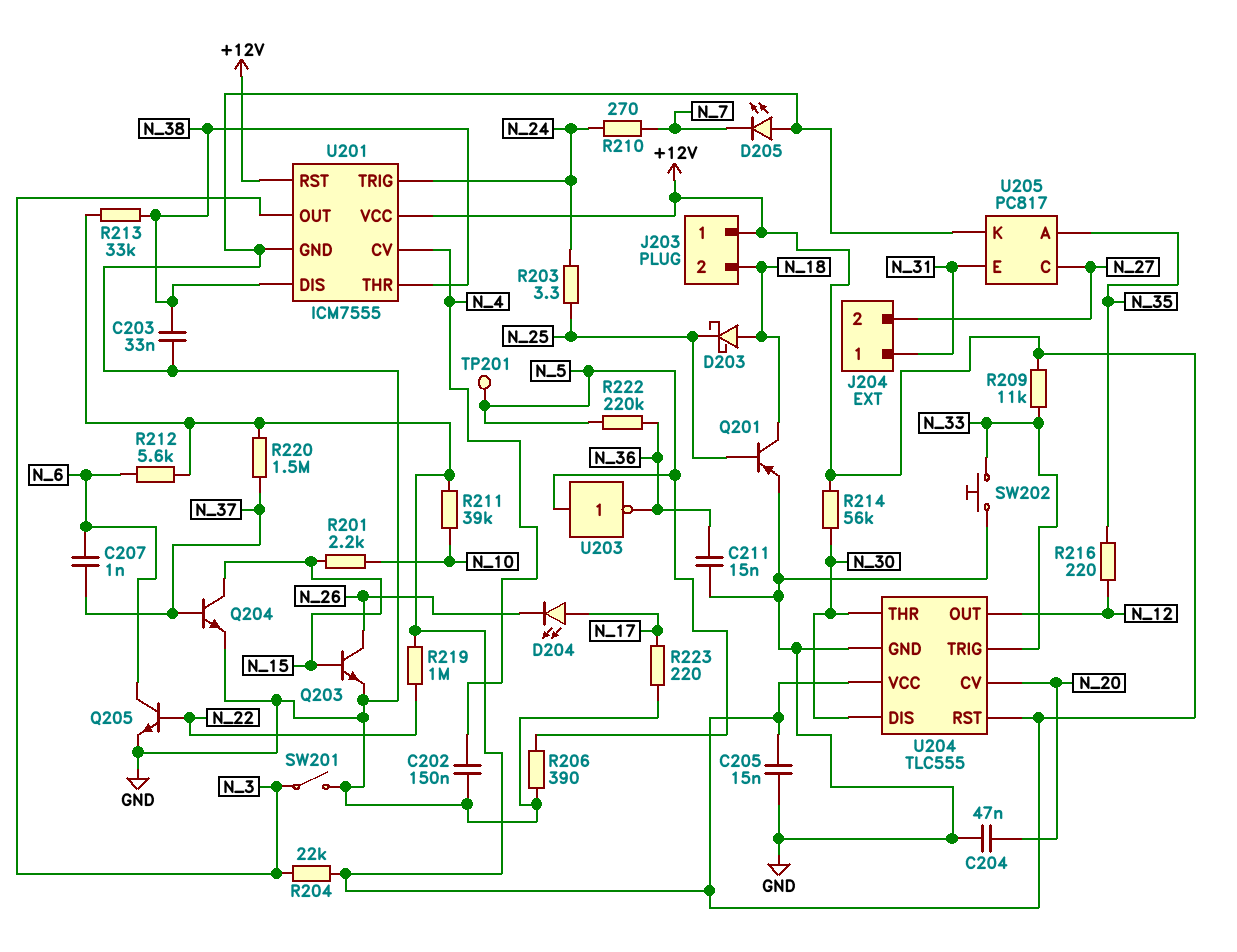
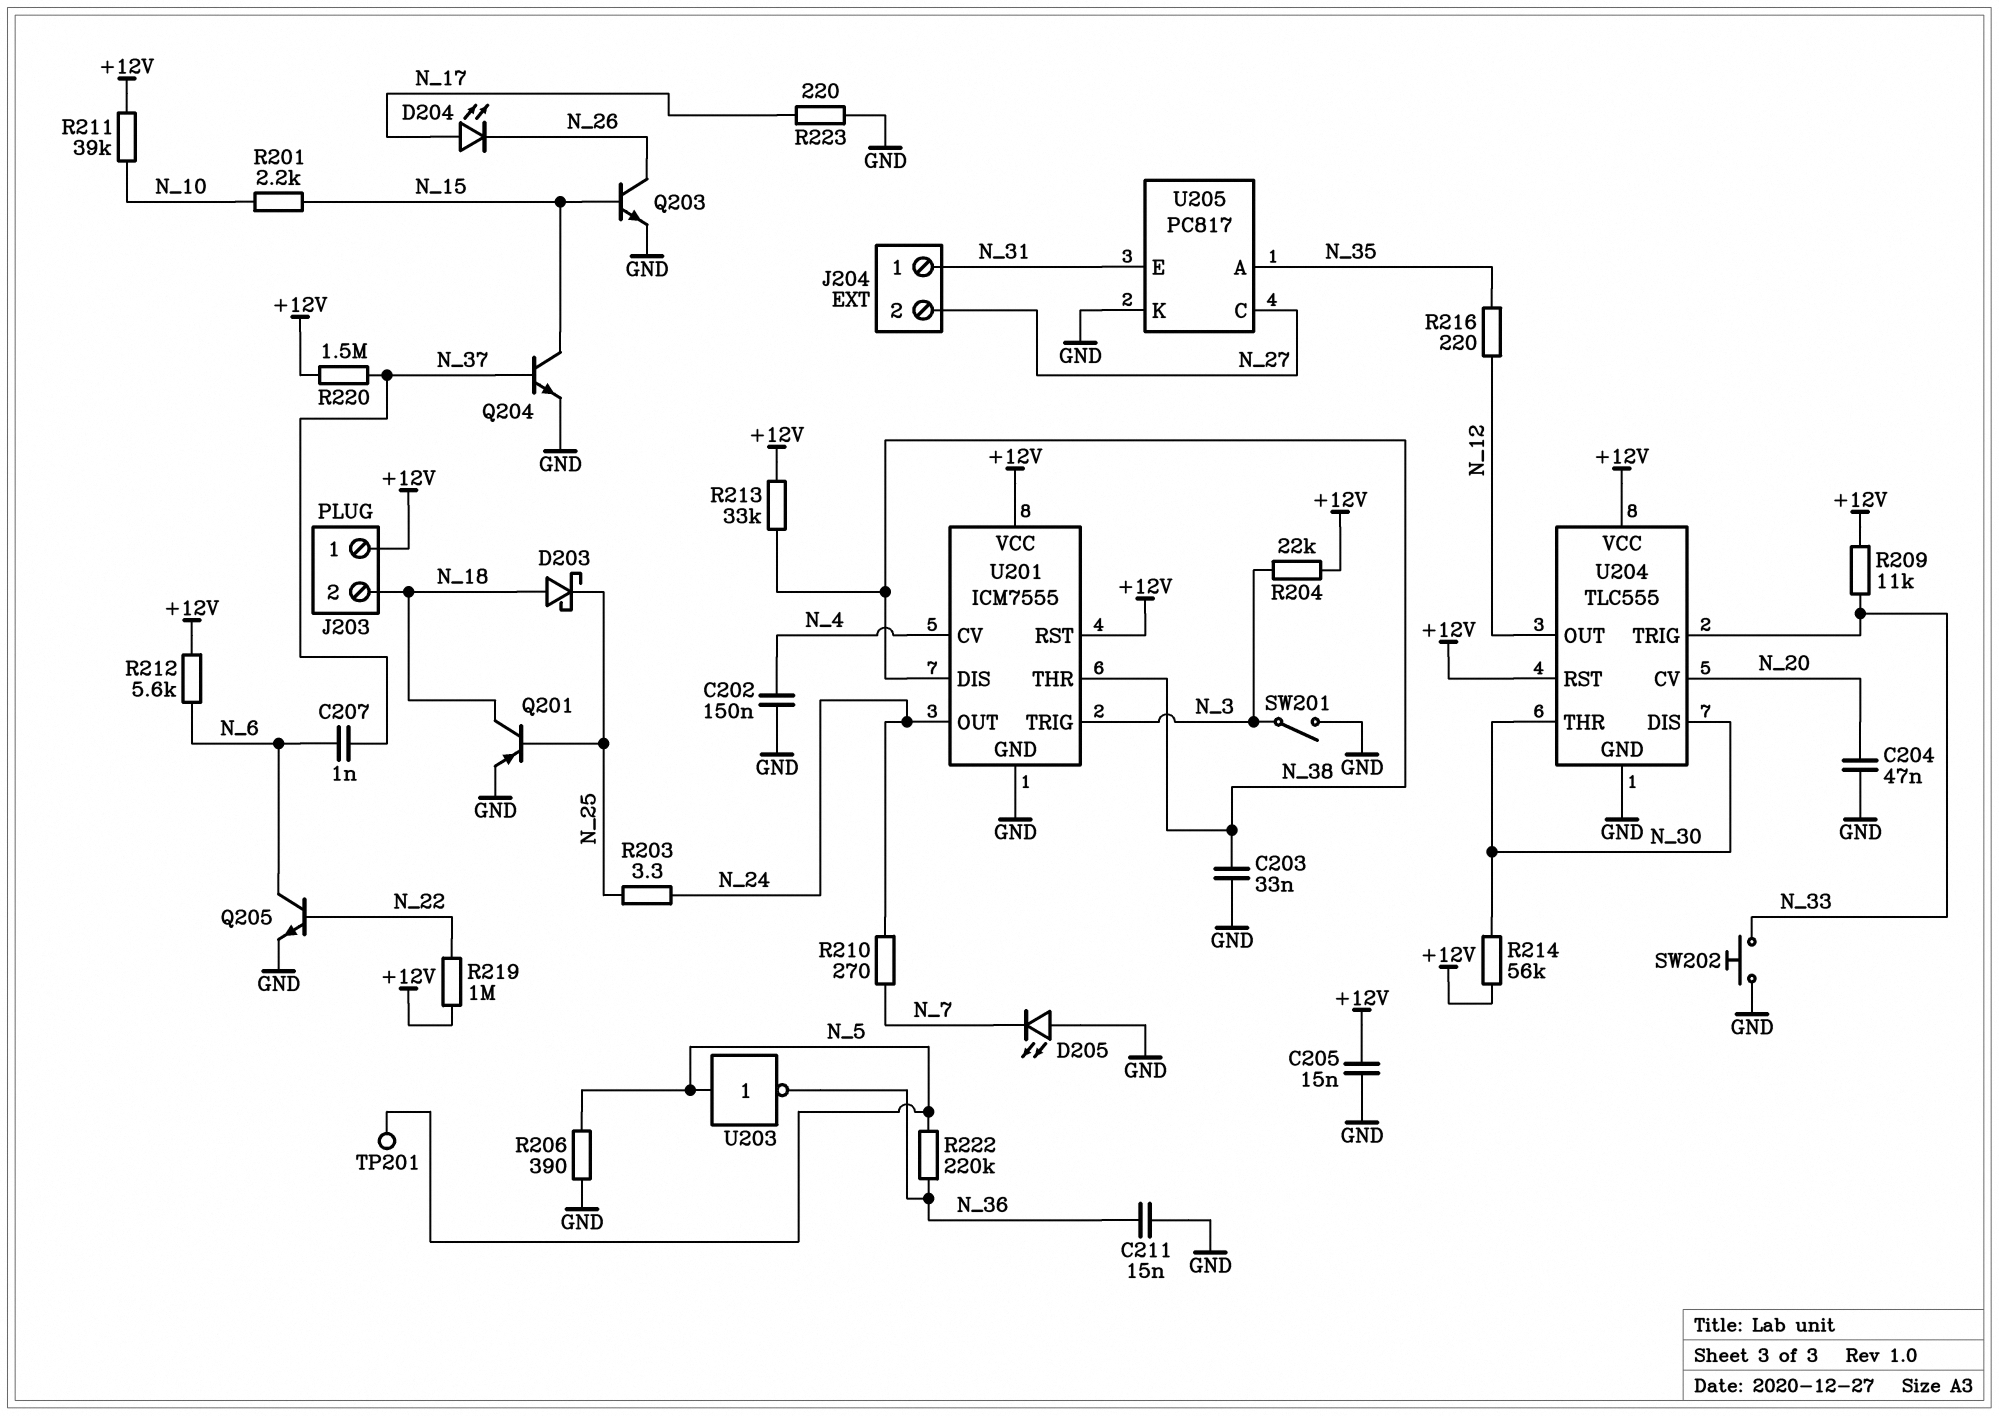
U201 pin OUT: N_3 -> N_24
U201 pin TRIG: N_24 -> N_3

